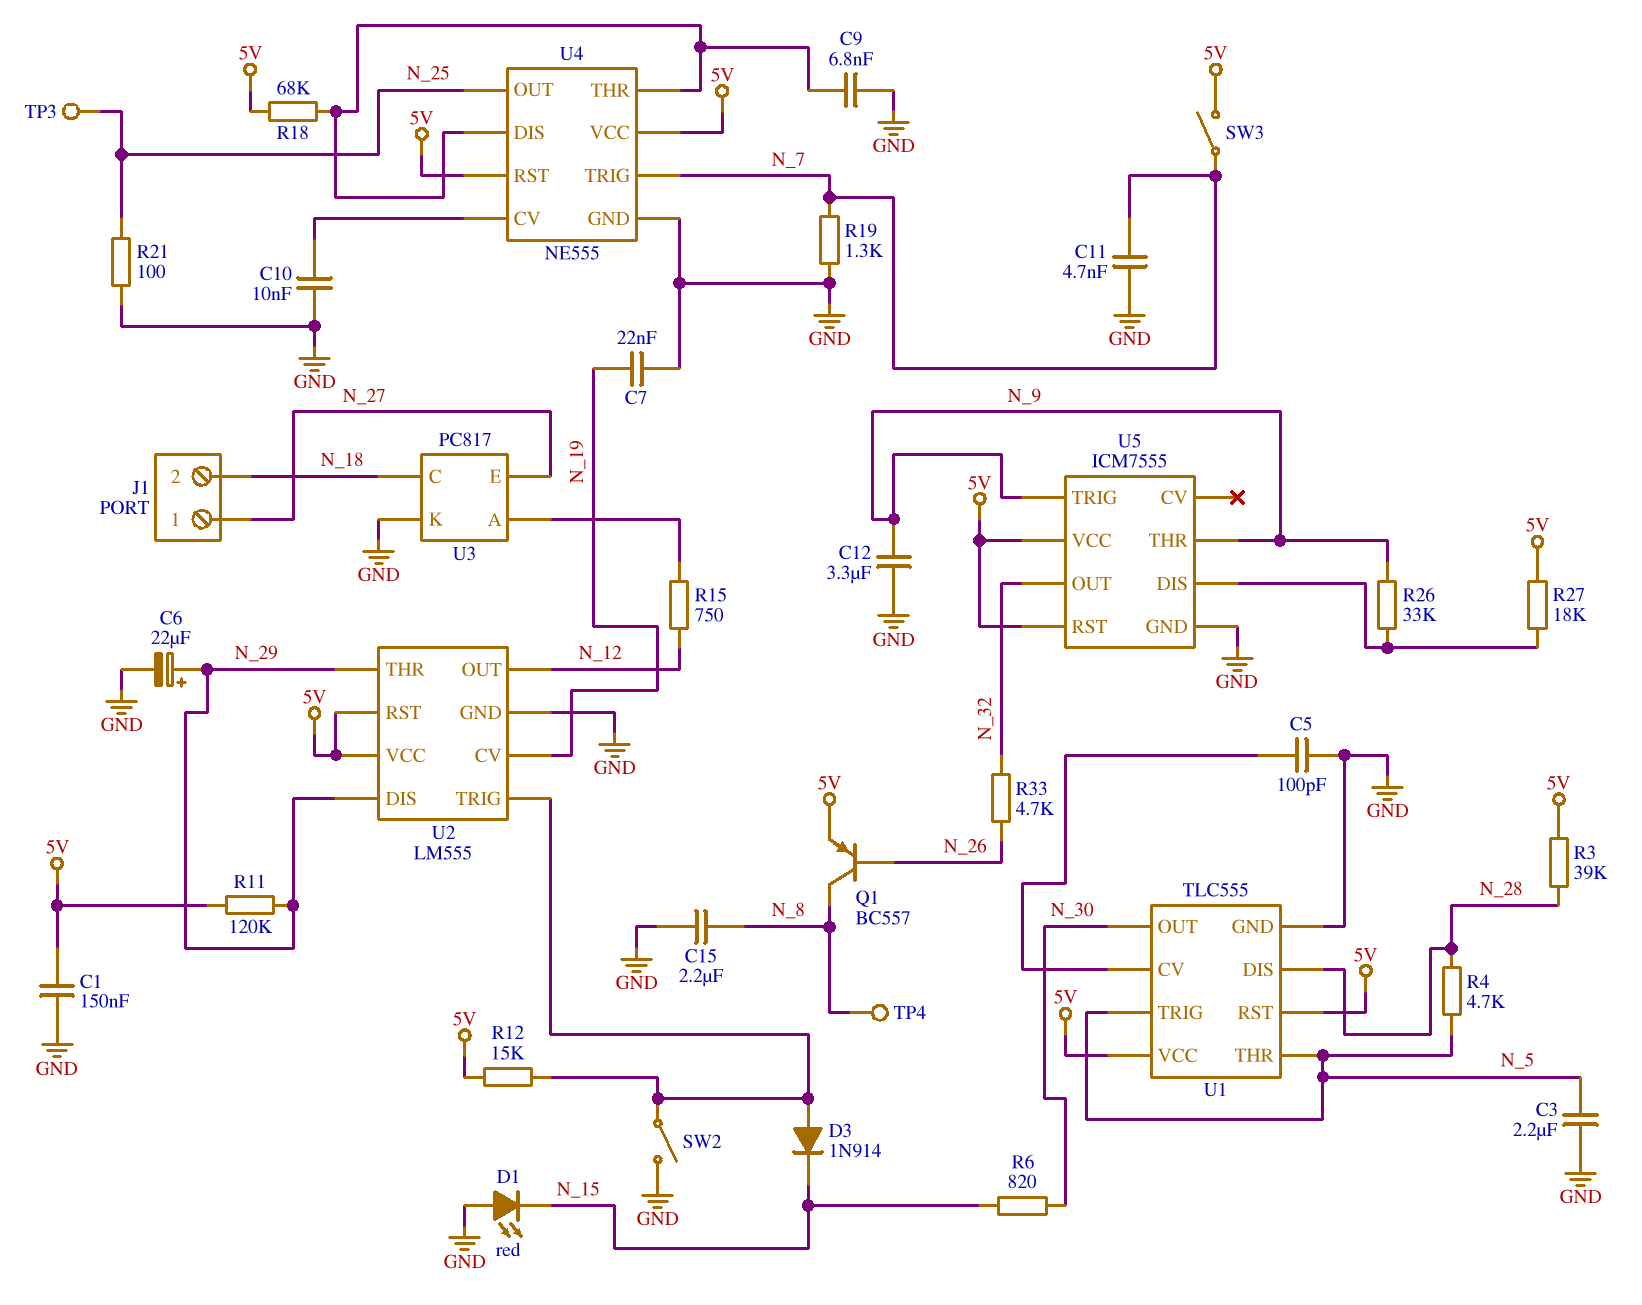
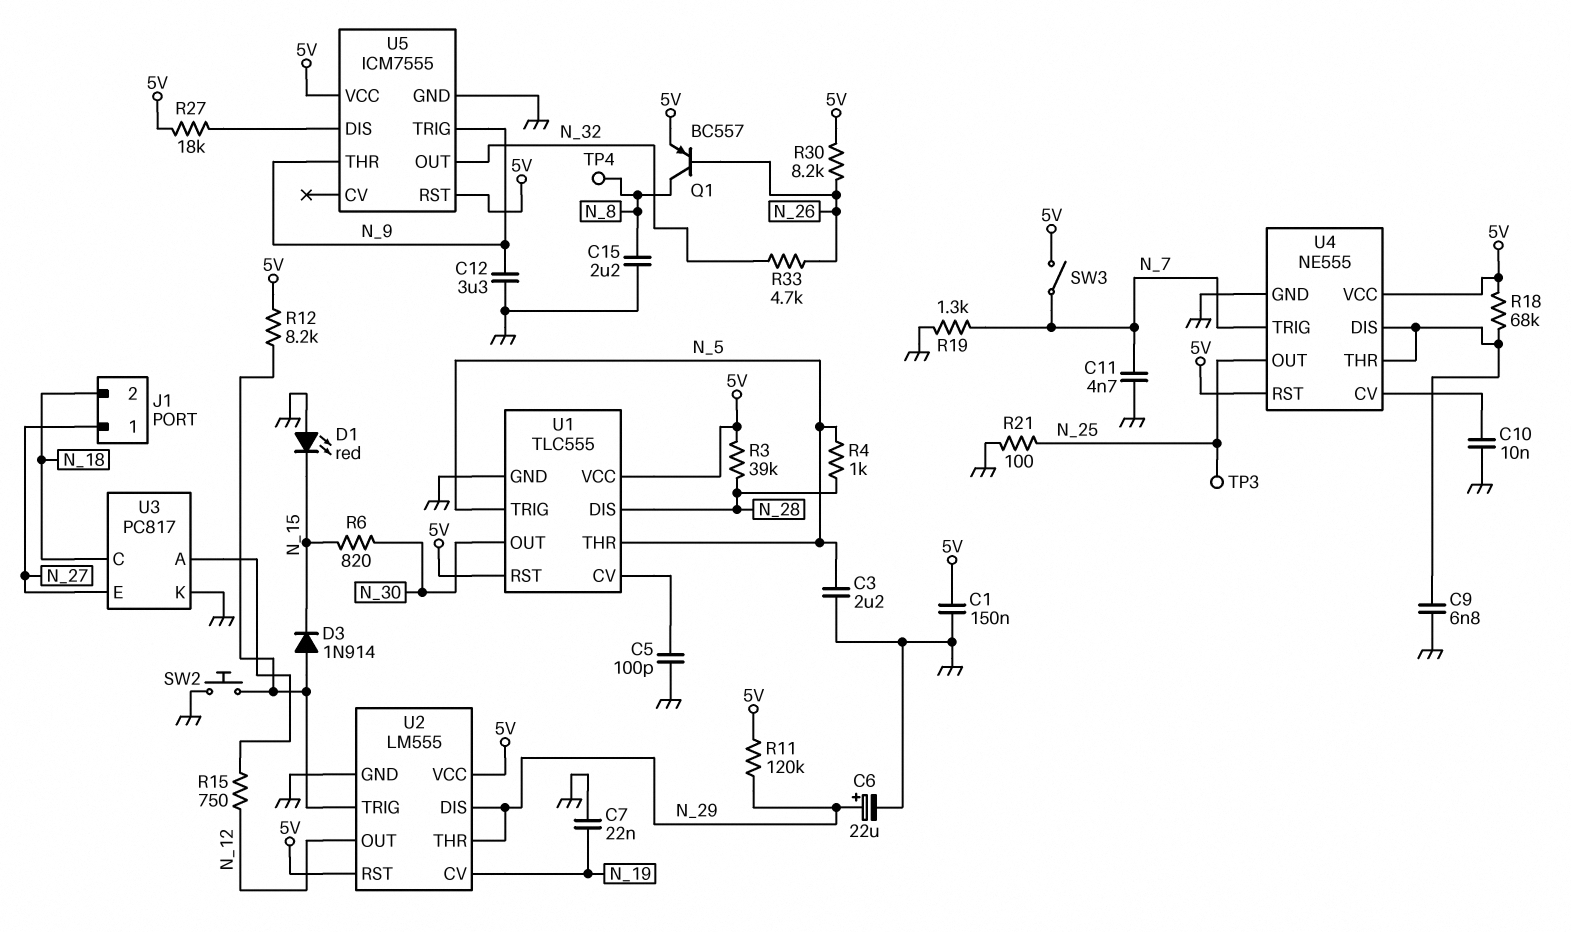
R4: 4.7k (N_5, N_28) -> 1k (N_5, N_28)
R12: 15k (5V, U2/TRIG) -> 8.2k (5V, U2/TRIG)
R26: 33k (N_9, U5/DIS) -> none
R30: none -> 8.2k (5V, N_26)
SW2: switch (GND, U2/TRIG) -> button (GND, U2/TRIG)

